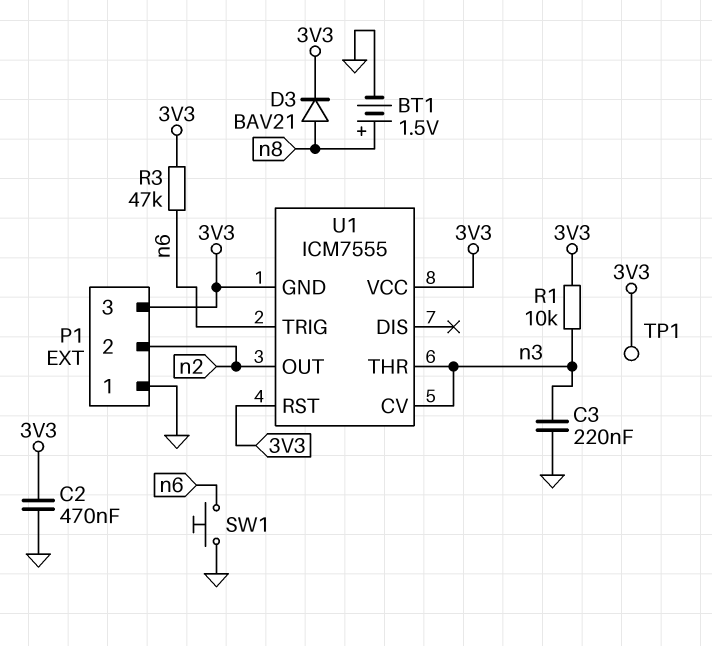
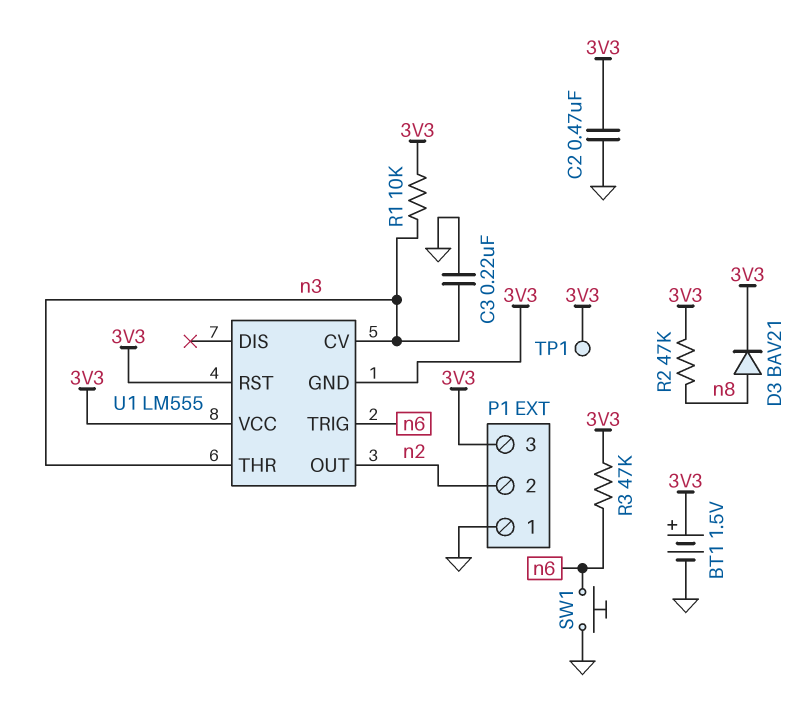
BT1: 1.5V (plus n8, minus GND) -> 1.5V (plus 3V3, minus GND)
R2: none -> 47k (3V3, n8)
U1: ICM7555 -> LM555

